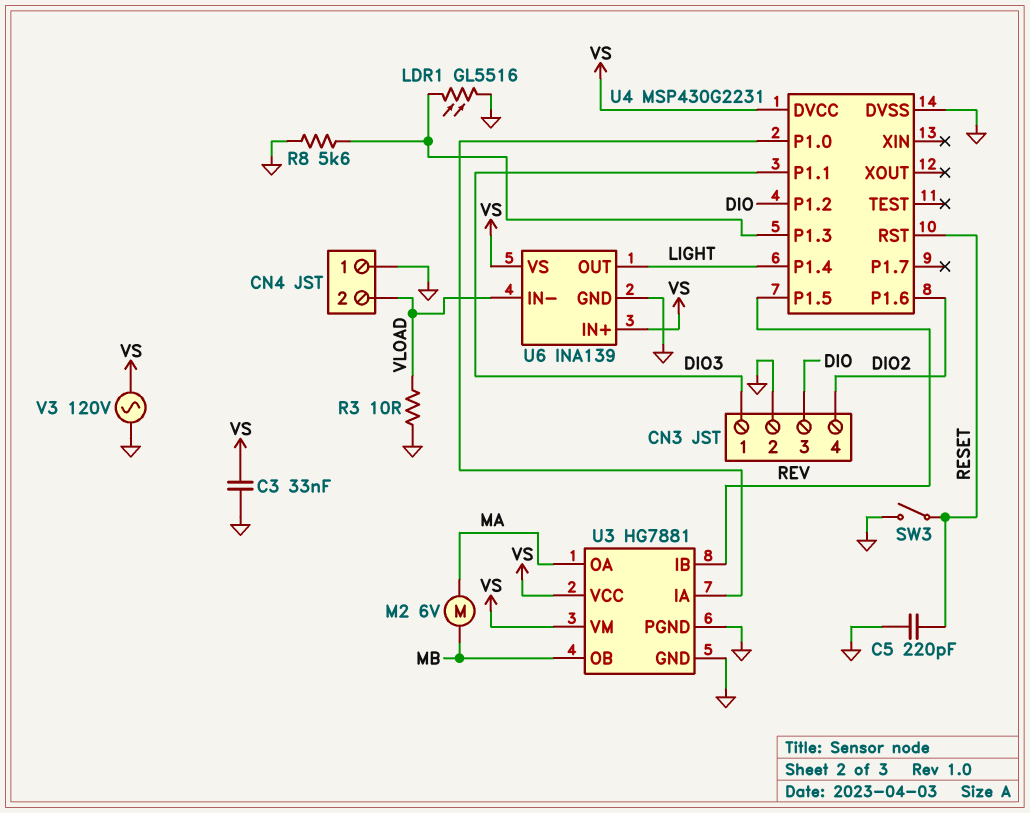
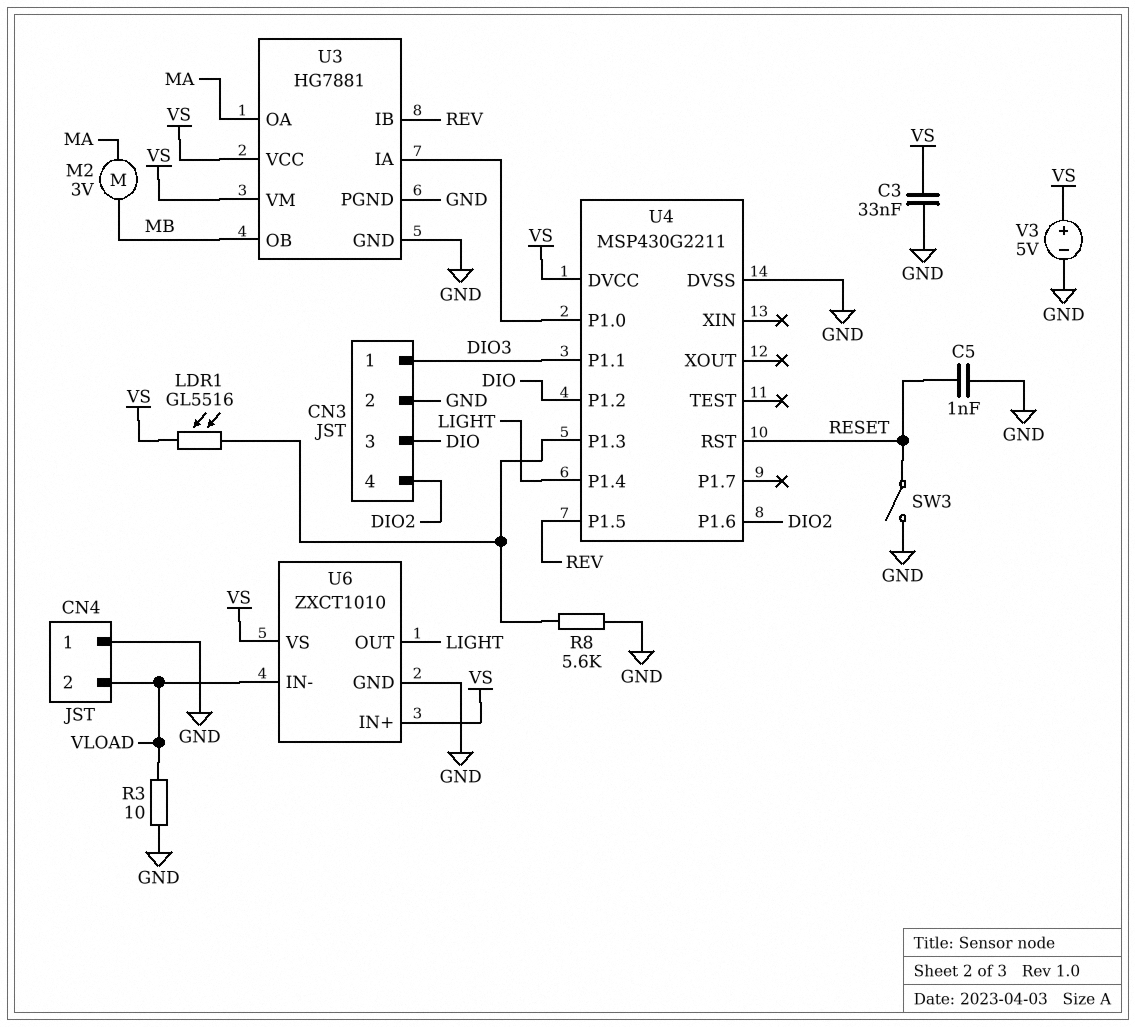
C5: 220pF (GND, RESET) -> 1nF (GND, RESET)
LDR1: GL5516 (GND, U4/P1.3) -> GL5516 (U4/P1.3, VS)
M2: motor 6V (MA, MB) -> motor 3V (MA, MB)
U4: MSP430G2231 -> MSP430G2211
U6: INA139 -> ZXCT1010
V3: AC 120V (GND, VS) -> 5V (plus VS, minus GND)

